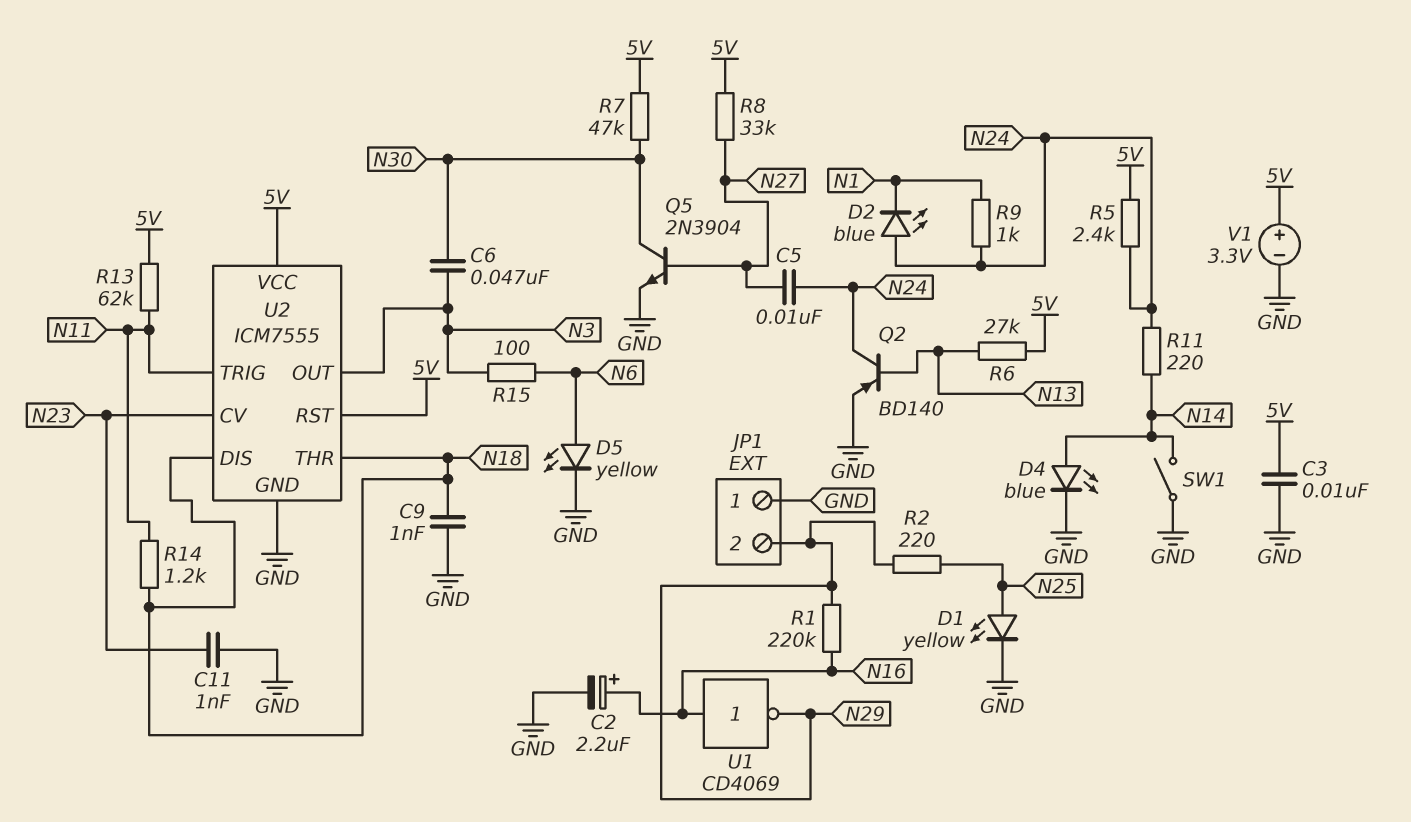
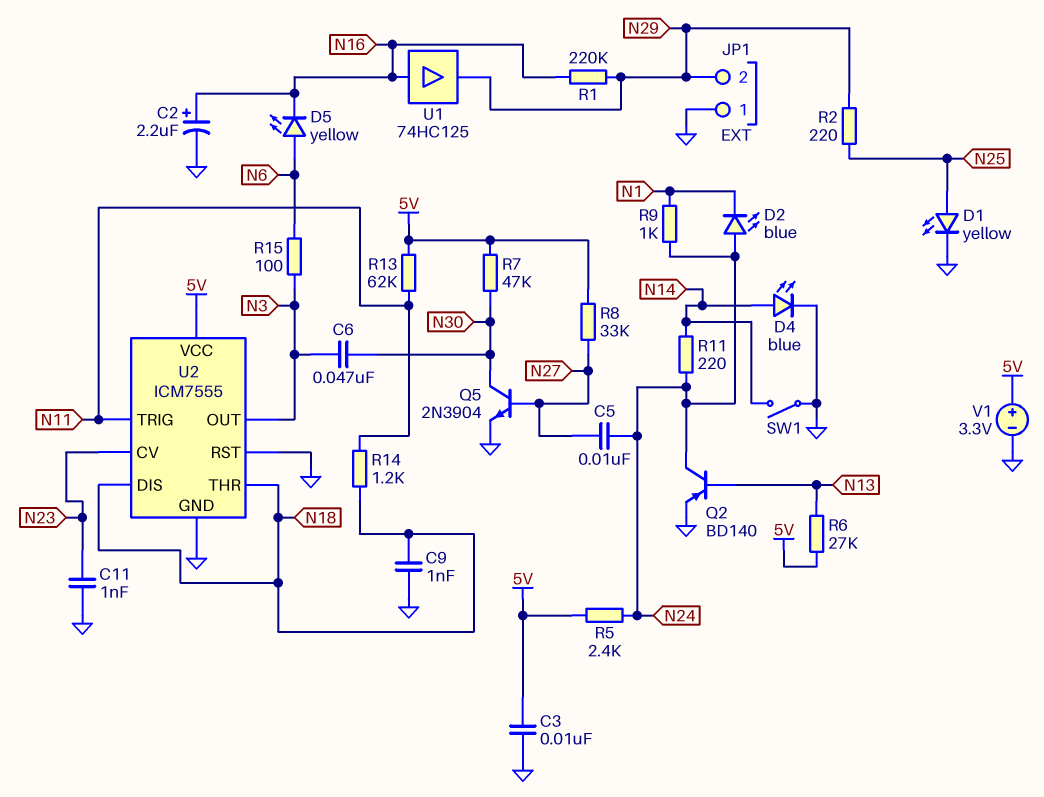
D5: LED yellow (A N6, K GND) -> LED yellow (A N6, K N16)
U1: NOT CD4069 (in N16, out N29) -> buffer 74HC125 (in N16, out N29)
U2 pin RST: 5V -> GND

